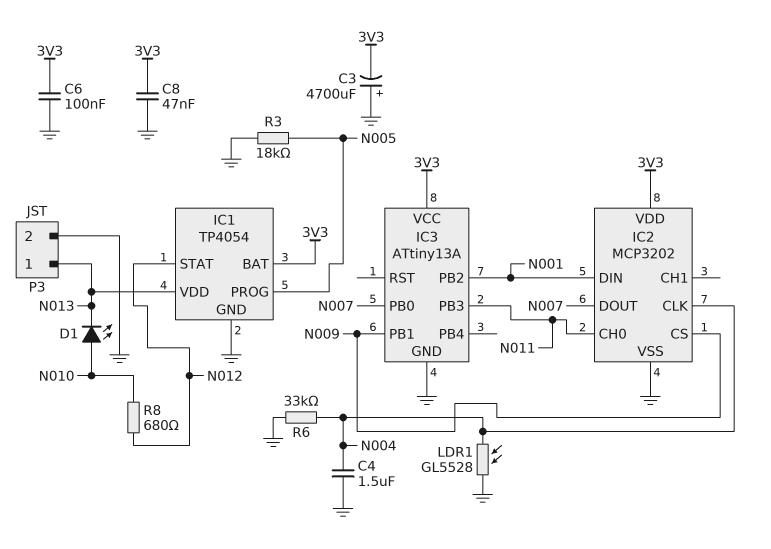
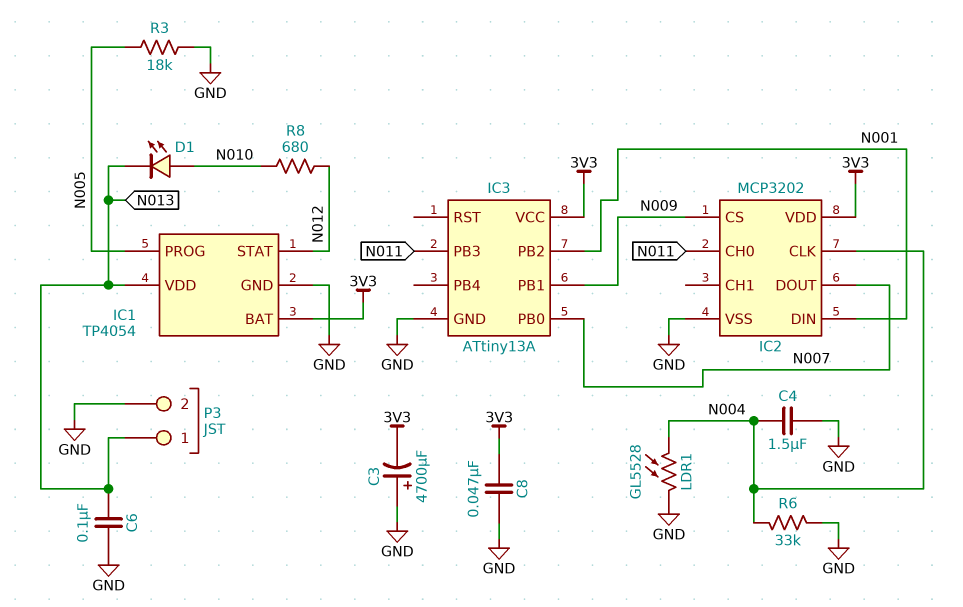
C6: 100nF (3V3, GND) -> 100nF (GND, N013)

